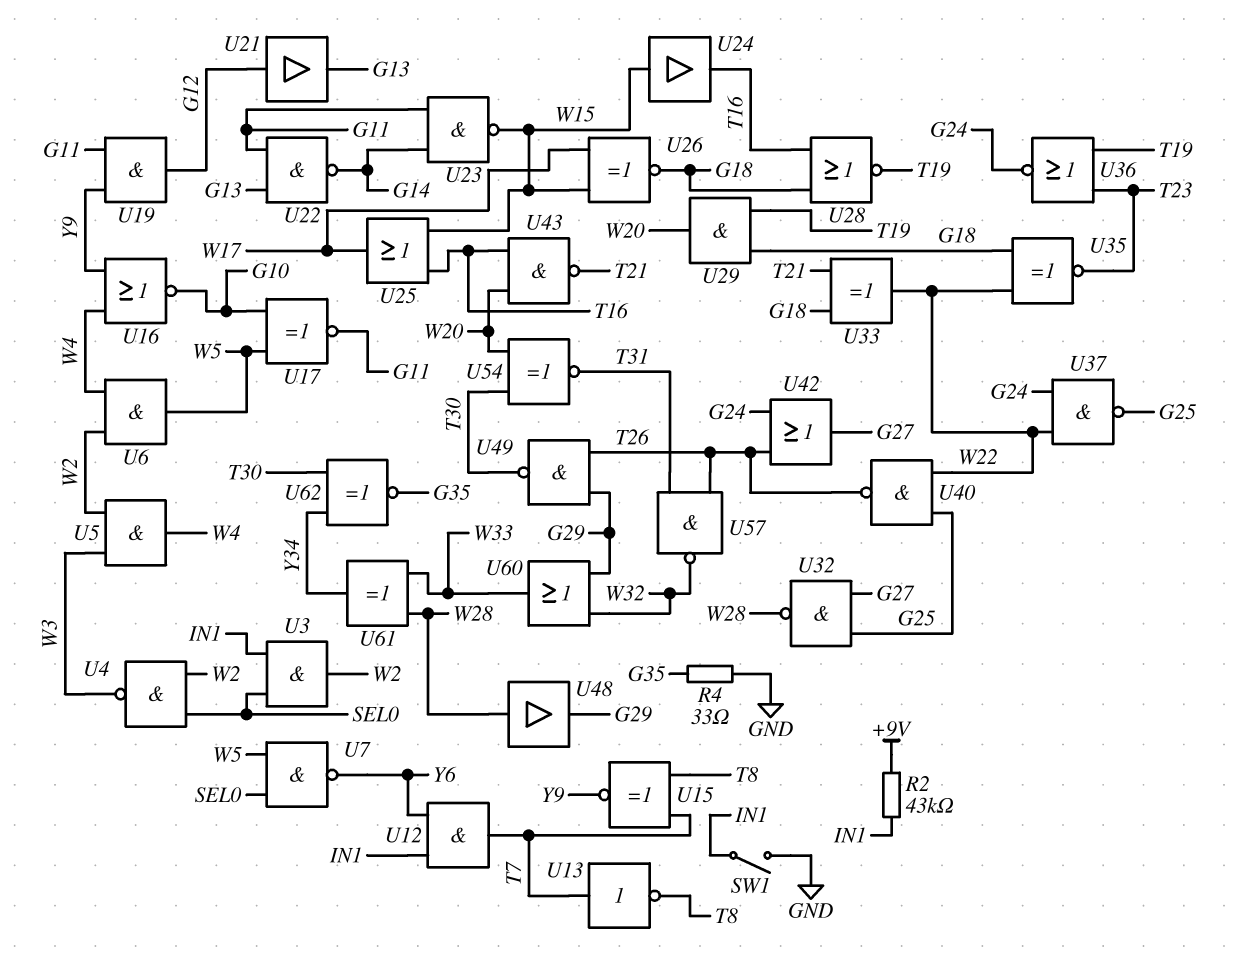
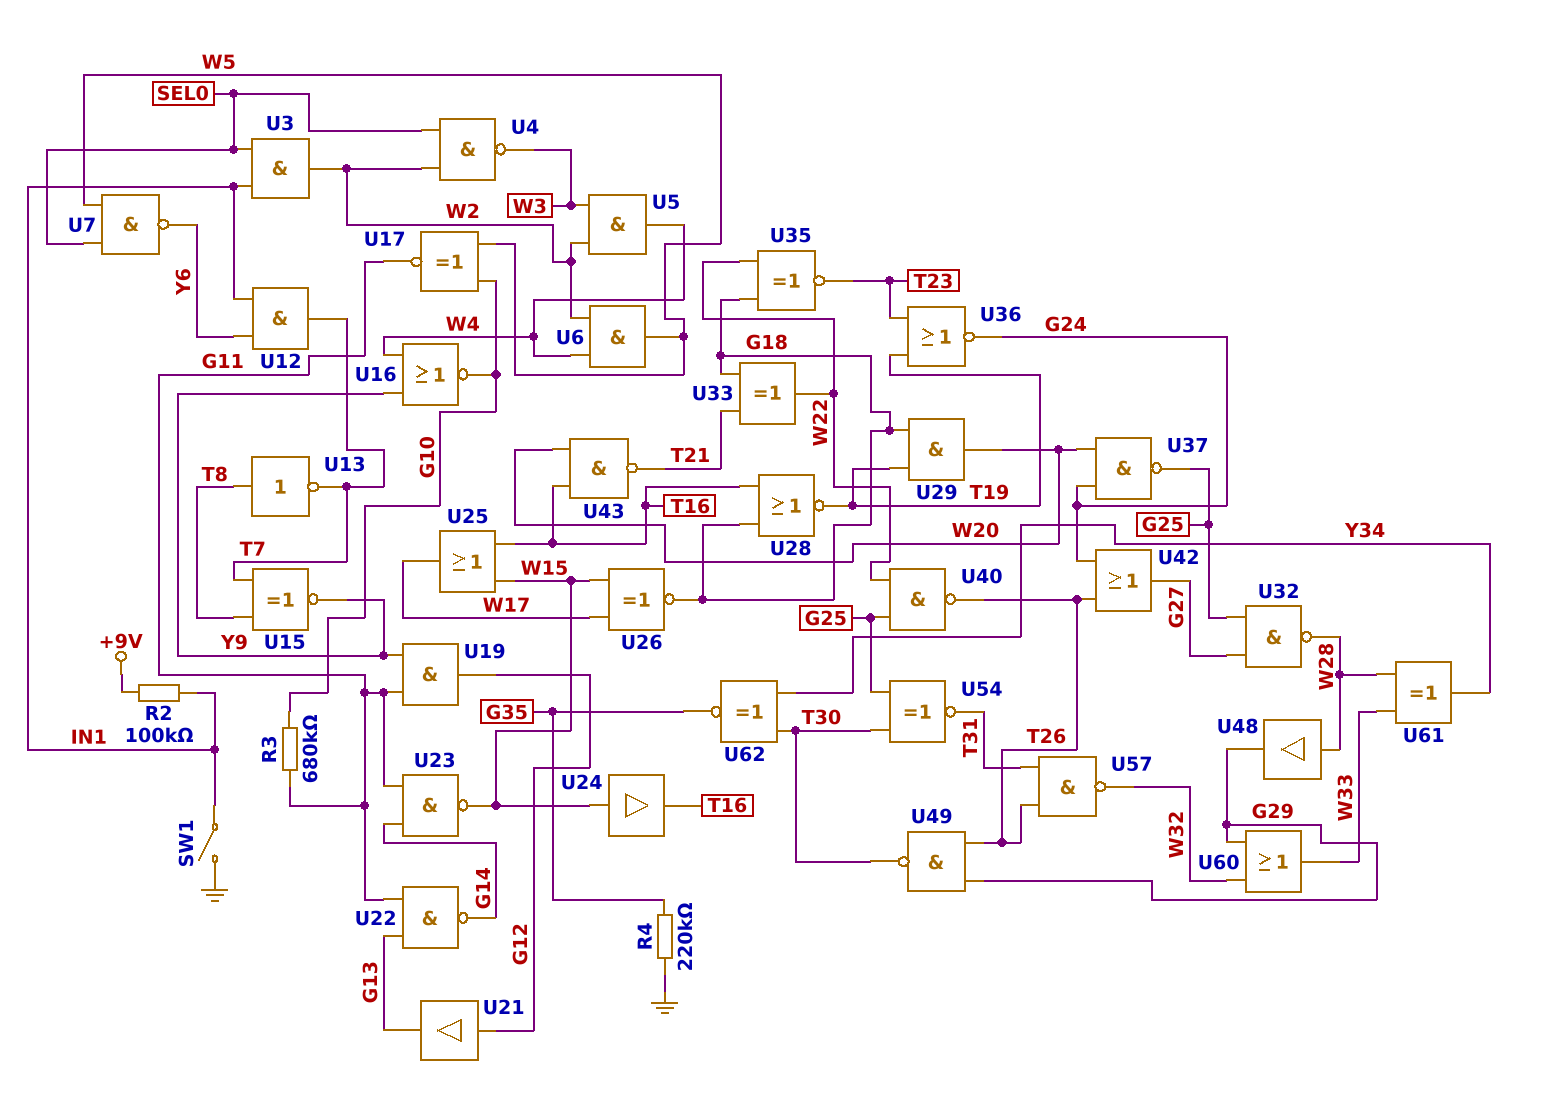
R2: 43k (+9V, IN1) -> 100k (+9V, IN1)
R3: none -> 680k (G10, G11)
R4: 33 (G35, GND) -> 220k (G35, GND)
U13: NOT (in T7, out T8) -> NOT (in T8, out T7)
U37: NAND (in G24, in W22, out G25) -> NAND (in G24, in W20, out G25)
U54: XNOR (in T30, in W20, out T31) -> XNOR (in G25, in T30, out T31)

